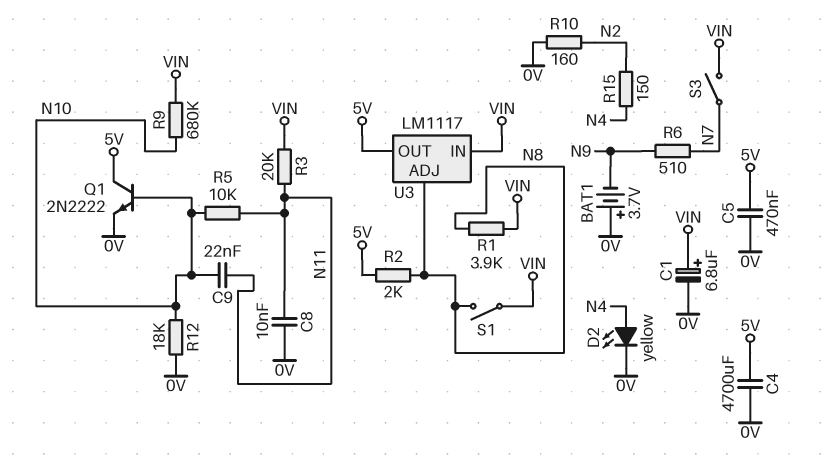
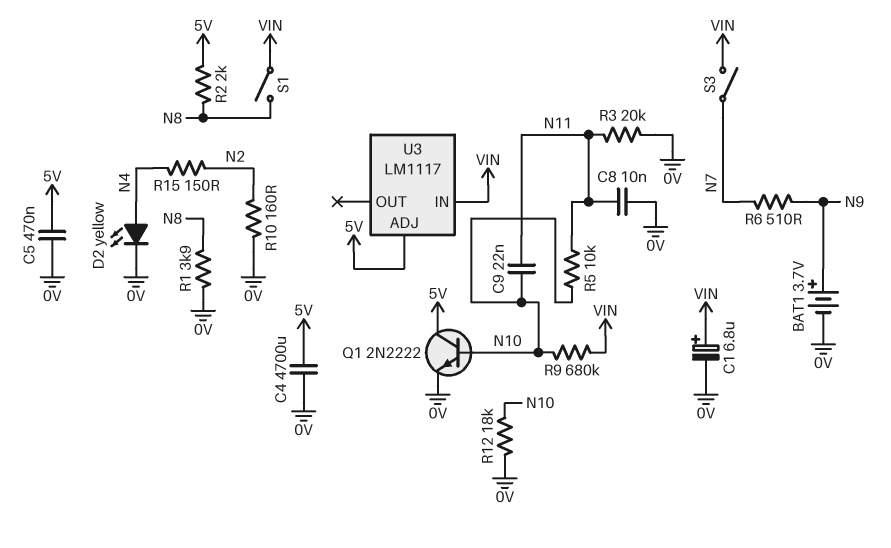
BAT1: 3.7V (plus 0V, minus N9) -> 3.7V (plus N9, minus 0V)
R1: 3.9k (N8, VIN) -> 3.9k (0V, N8)
R3: 20k (N11, VIN) -> 20k (0V, N11)
U3 pin ADJ: N8 -> 5V
U3 pin OUT: 5V -> none

